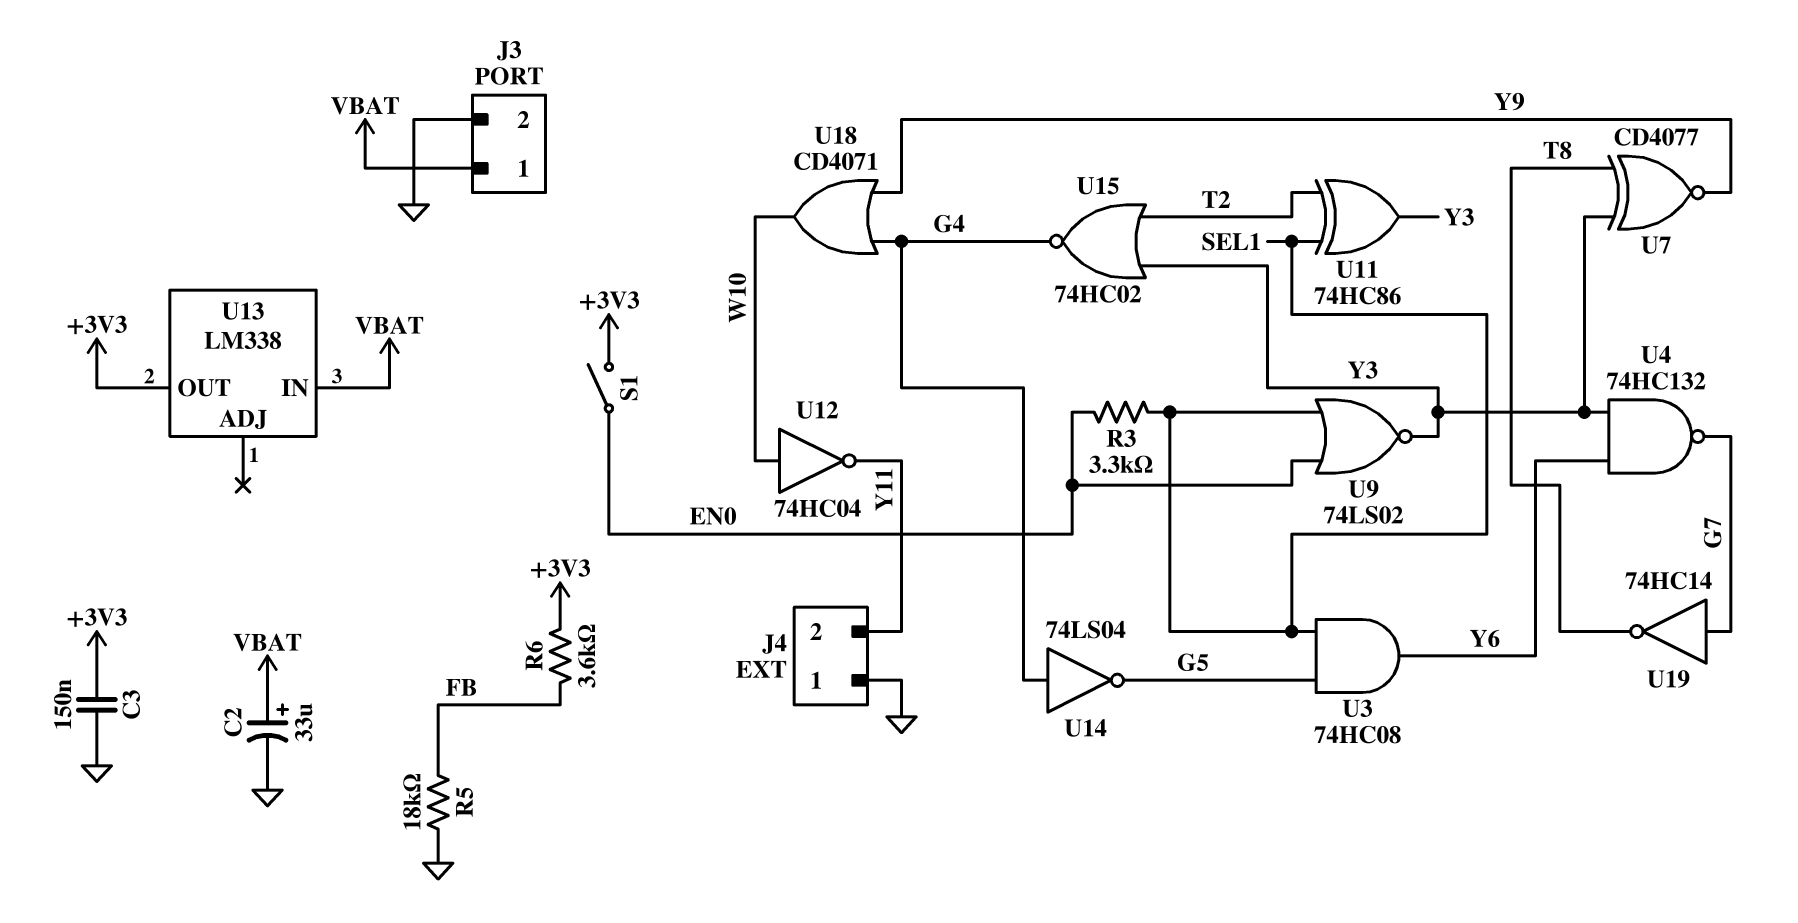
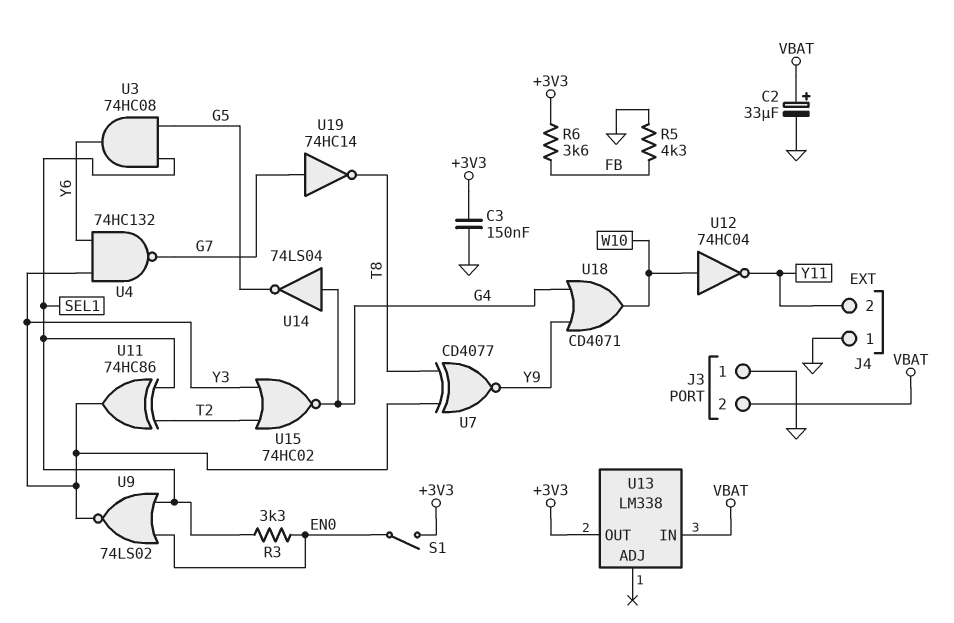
J3 pin 1: VBAT -> GND
J3 pin 2: GND -> VBAT
R5: 18k (FB, GND) -> 4.3k (FB, GND)

